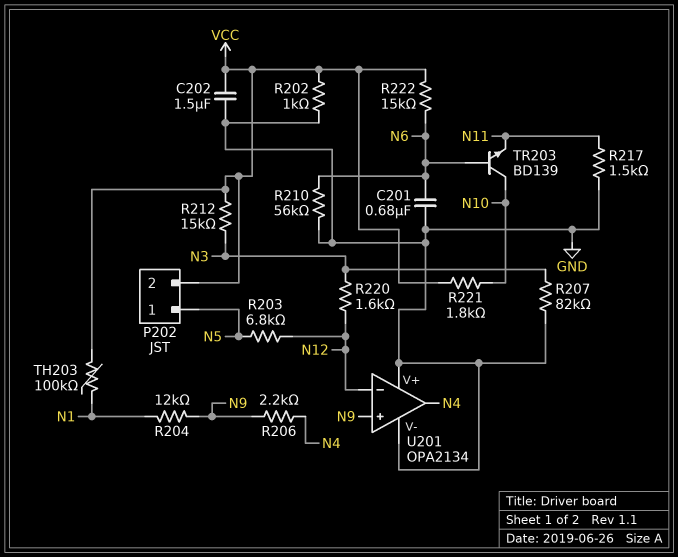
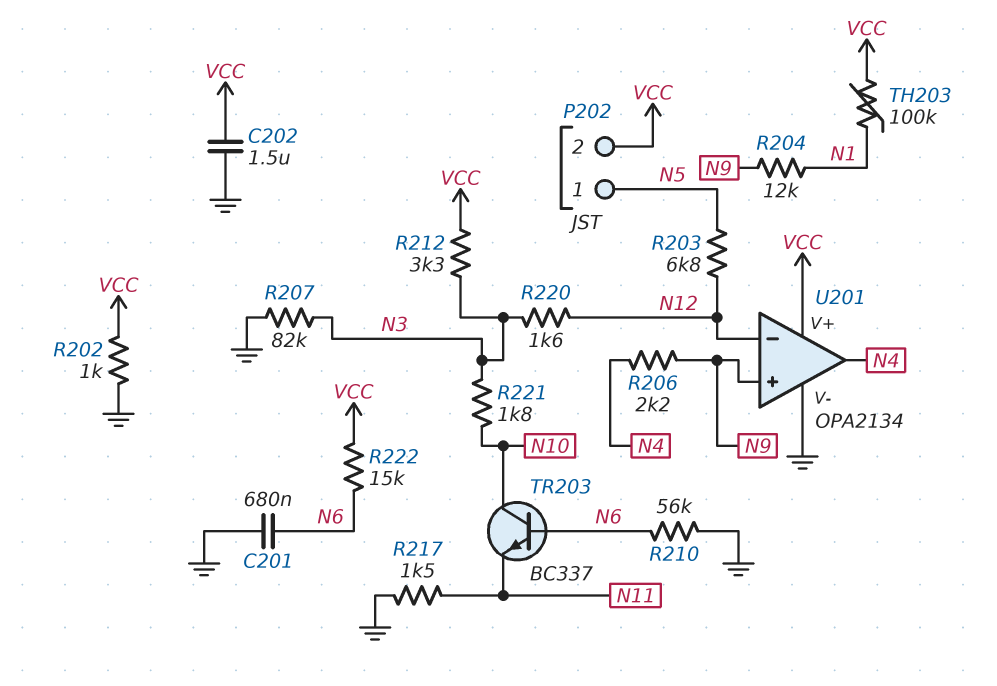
R212: 15k (N3, VCC) -> 3.3k (N3, VCC)
R221: 1.8k (N10, VCC) -> 1.8k (N3, N10)
TR203: NPN BD139 (B N6, C N10, E N11) -> NPN BC337 (B N6, C N10, E N11)
U201 pin V+: GND -> VCC

